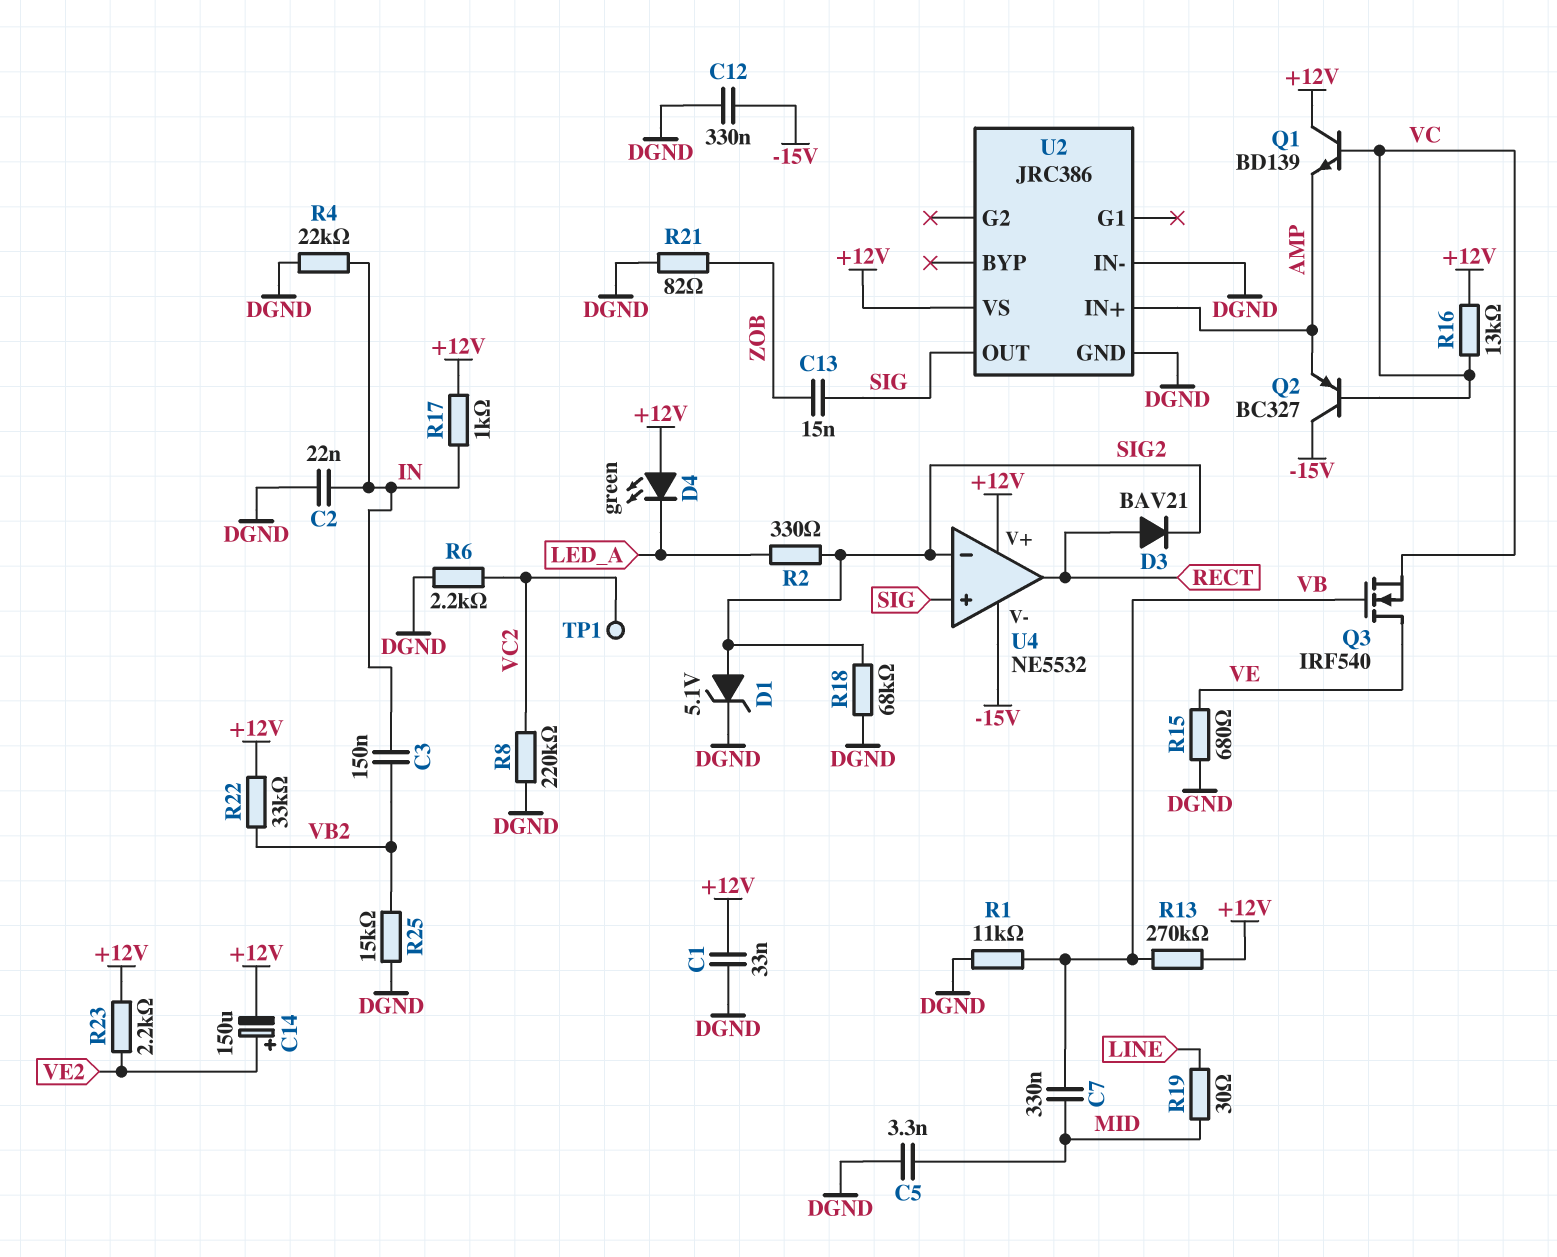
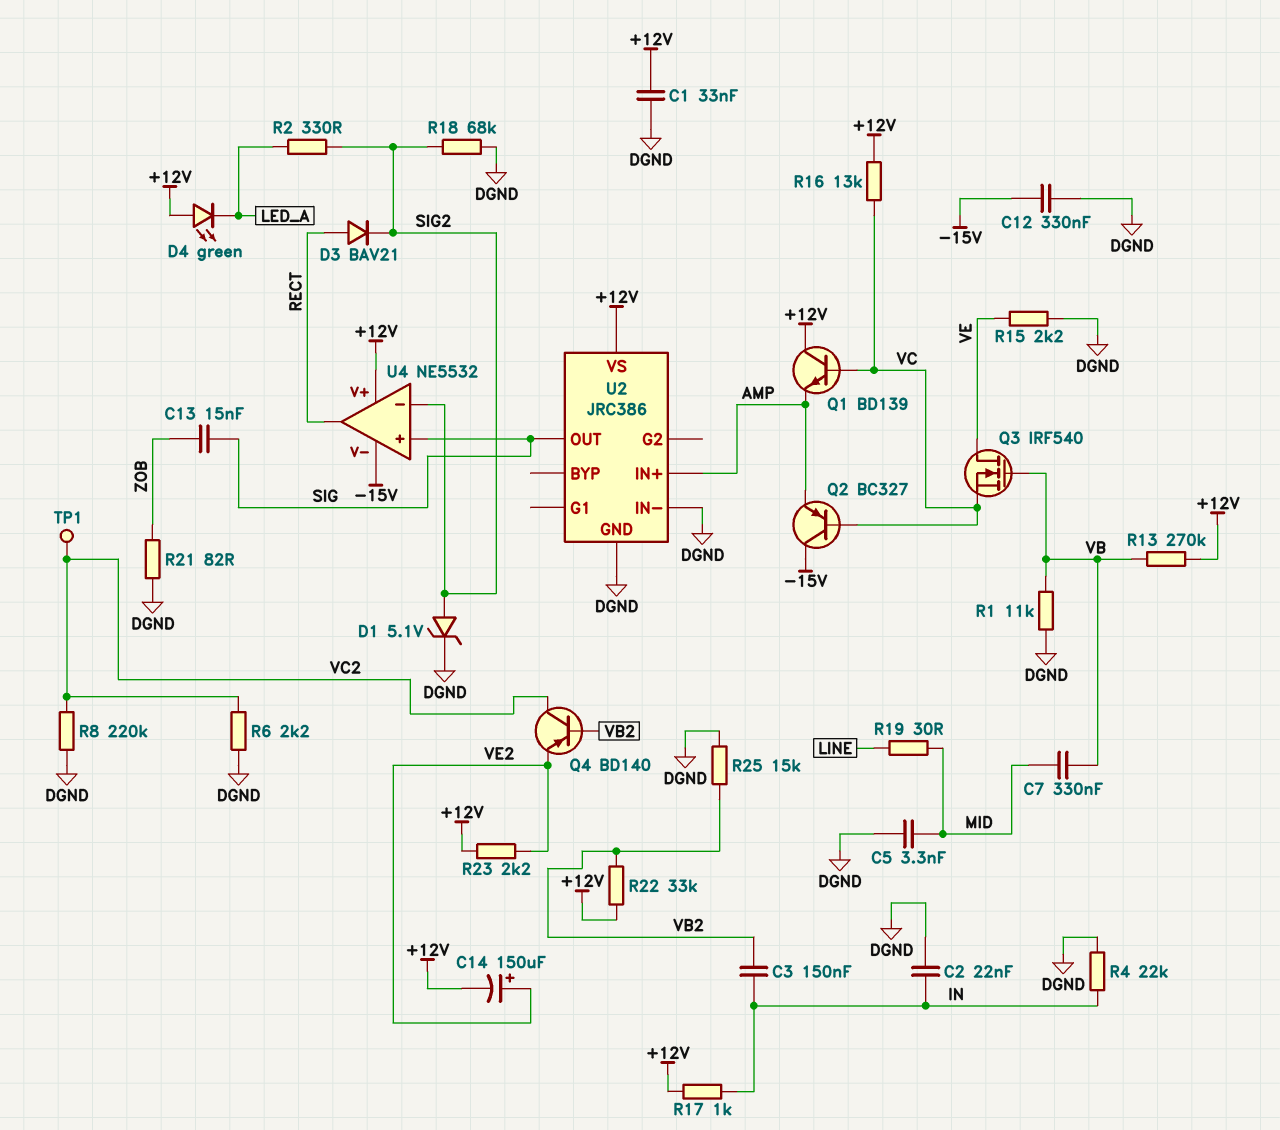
Q4: none -> PNP BD140 (B VB2, C VC2, E VE2)
R15: 680 (DGND, VE) -> 2.2k (DGND, VE)

